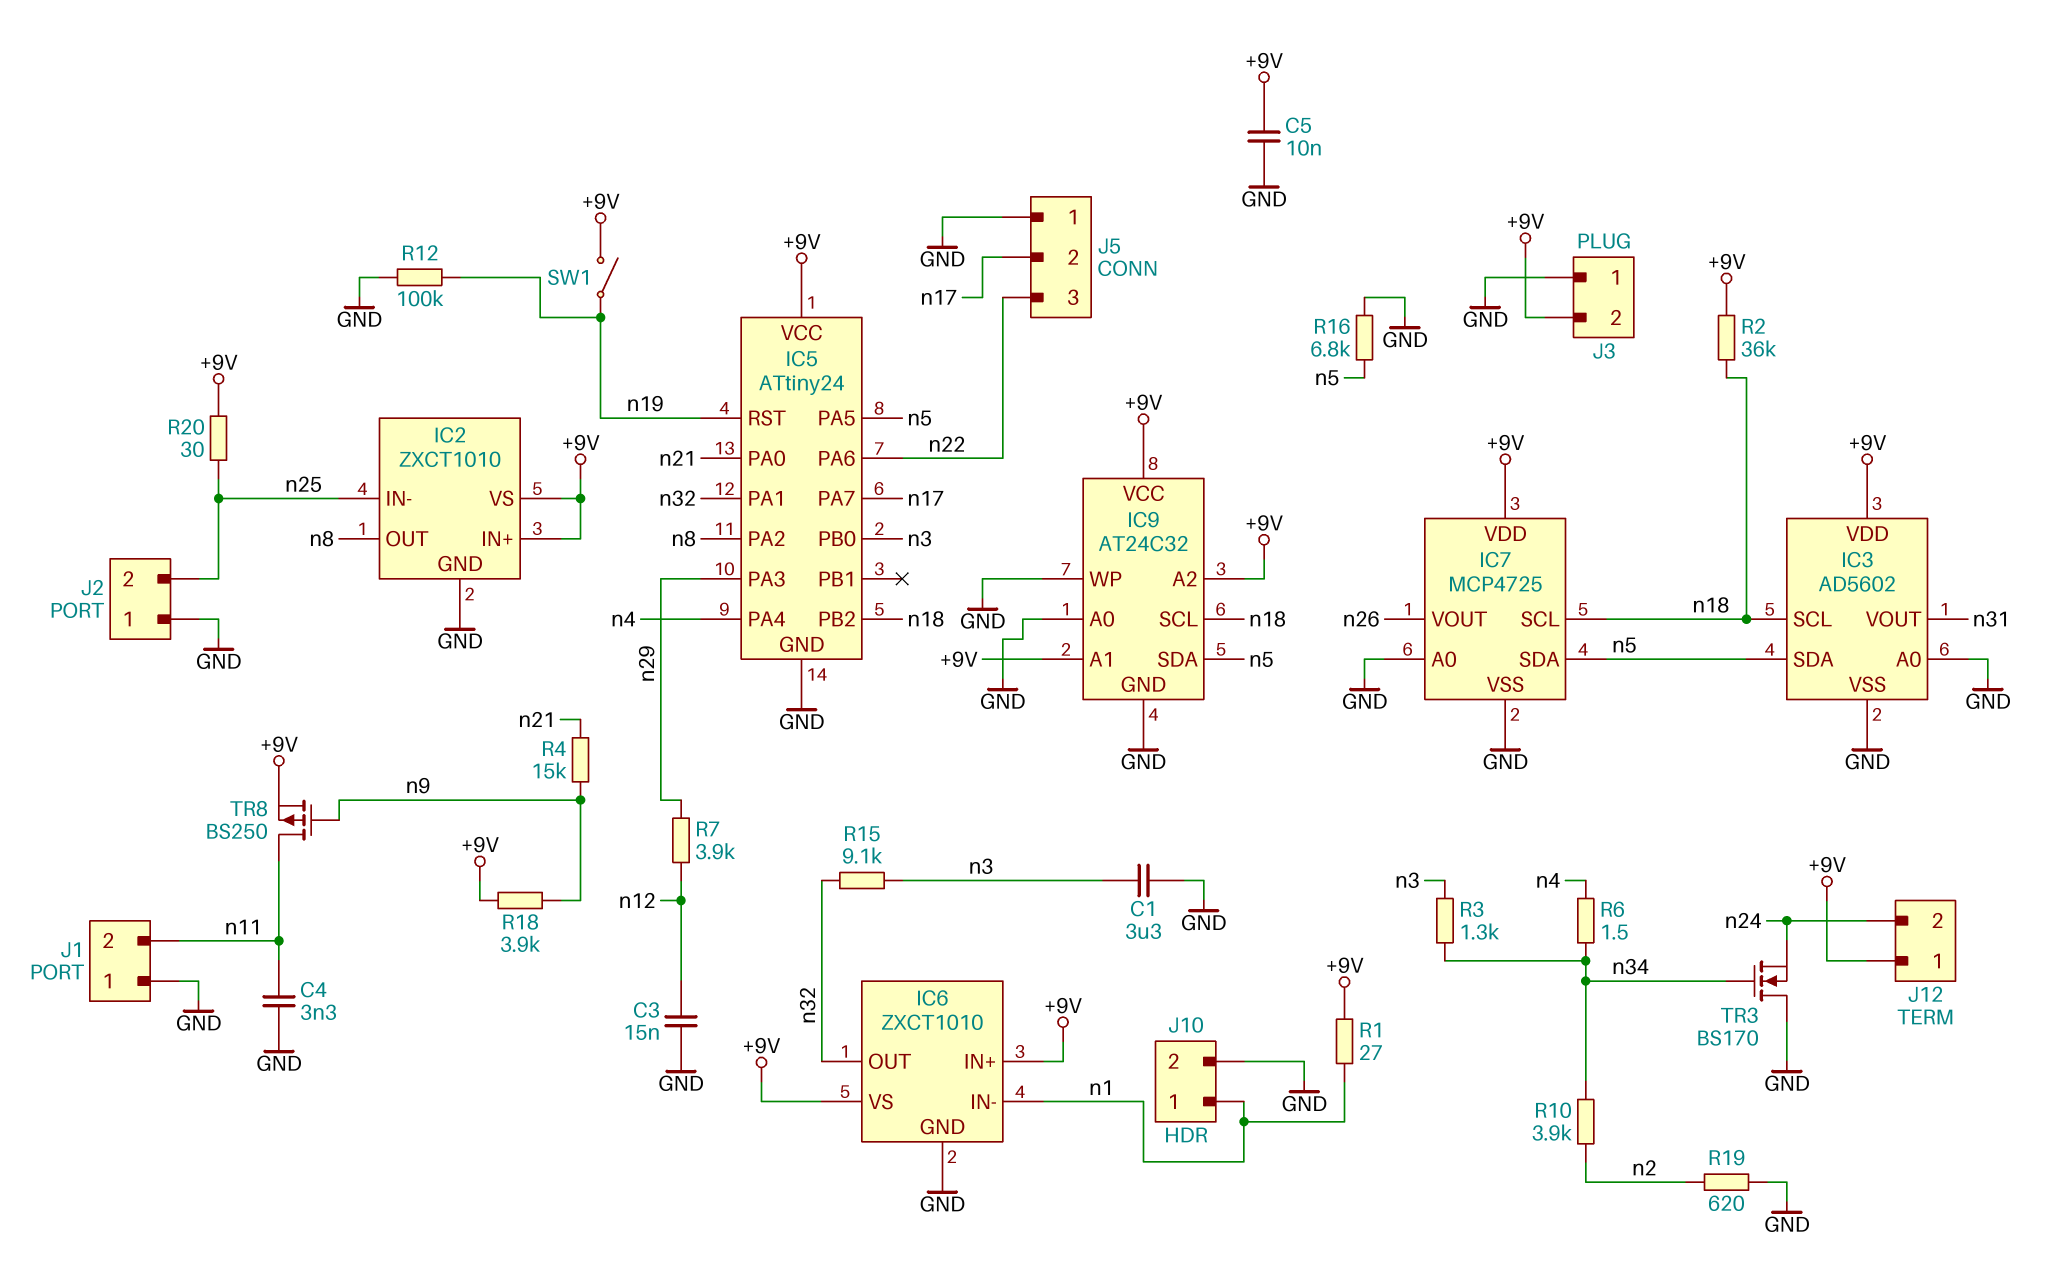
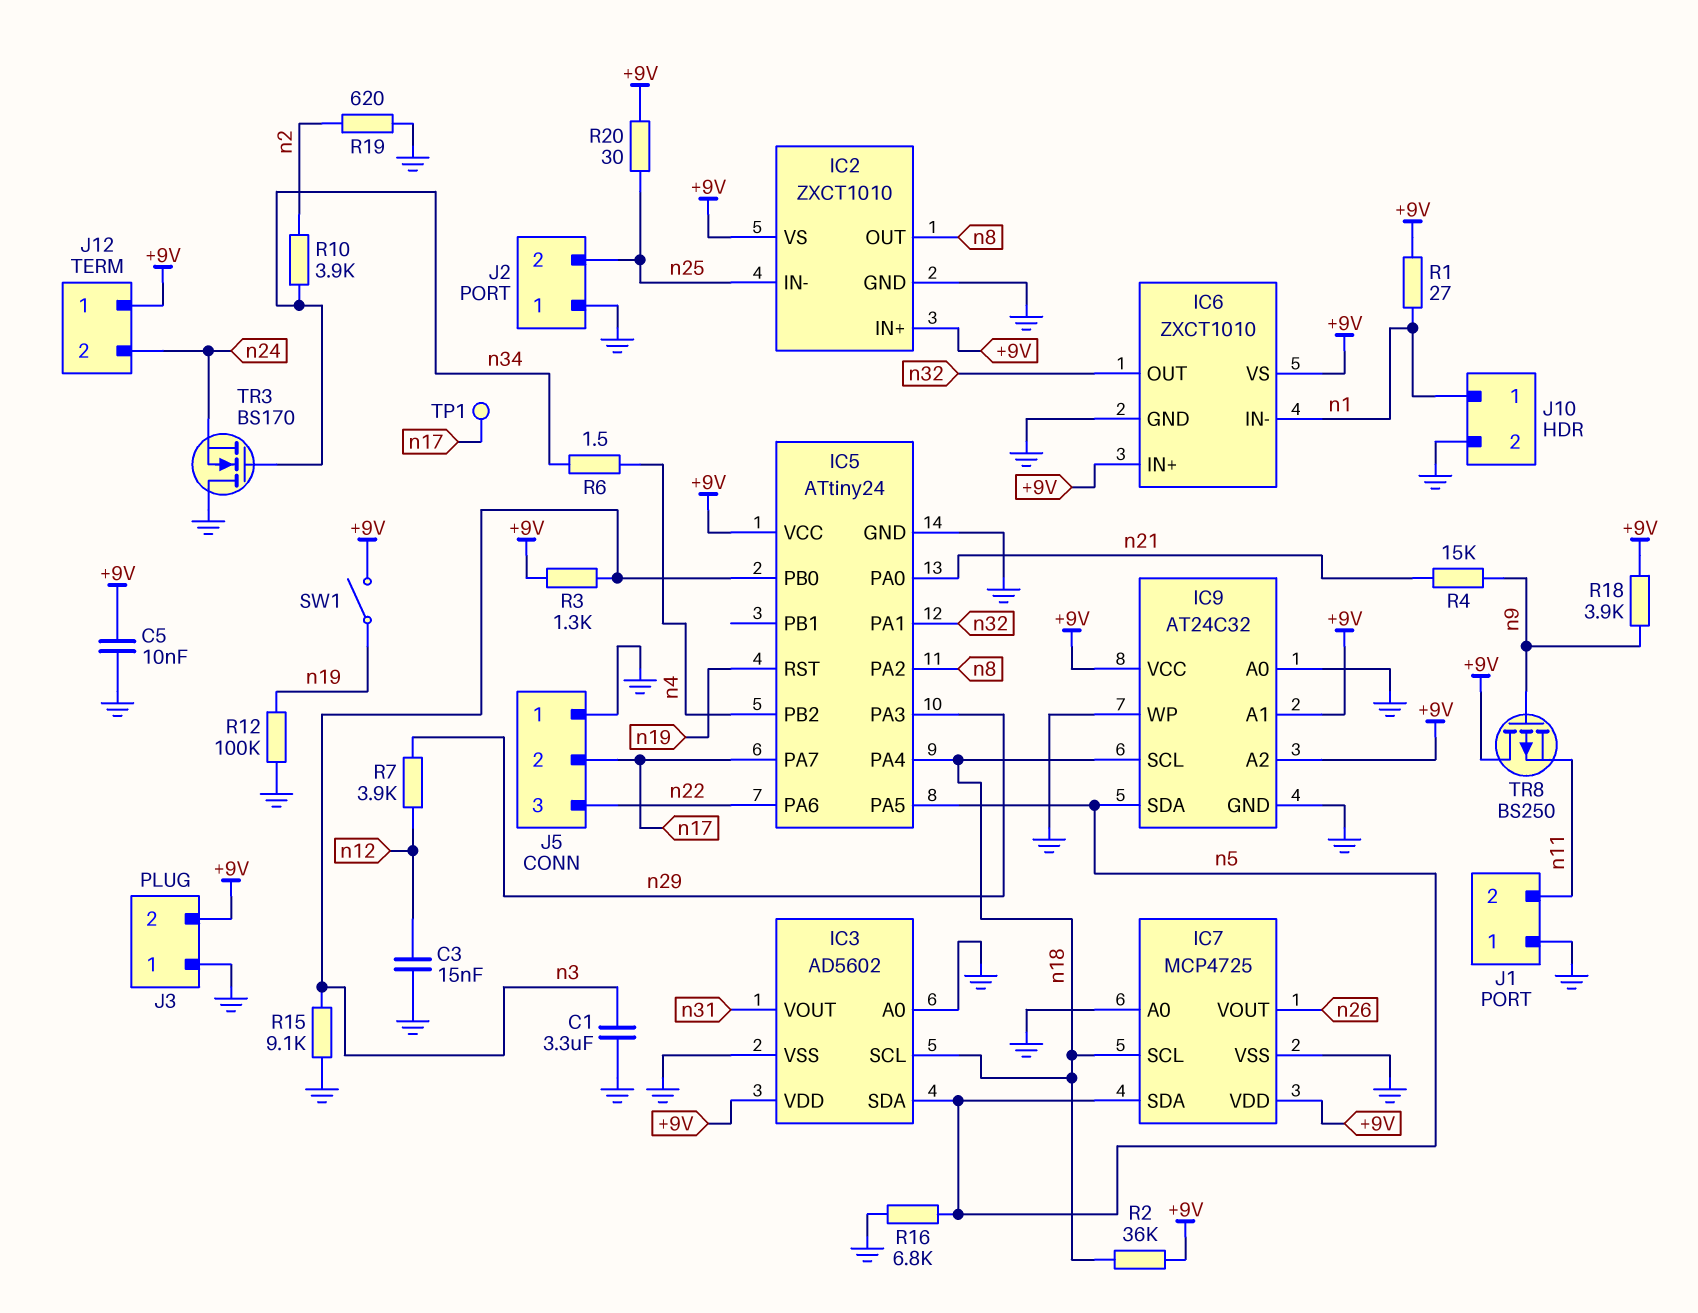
C4: 3.3nF (GND, n11) -> none
IC5 pin PA4: n4 -> n18
IC5 pin PB2: n18 -> n4
R3: 1.3k (n3, n34) -> 1.3k (+9V, n3)
R15: 9.1k (n3, n32) -> 9.1k (GND, n3)
TP1: none -> test point (n17)
TR8: PMOS BS250 (G n9, D n11, S +9V) -> PMOS BS250 (G n9, D +9V, S n11)

